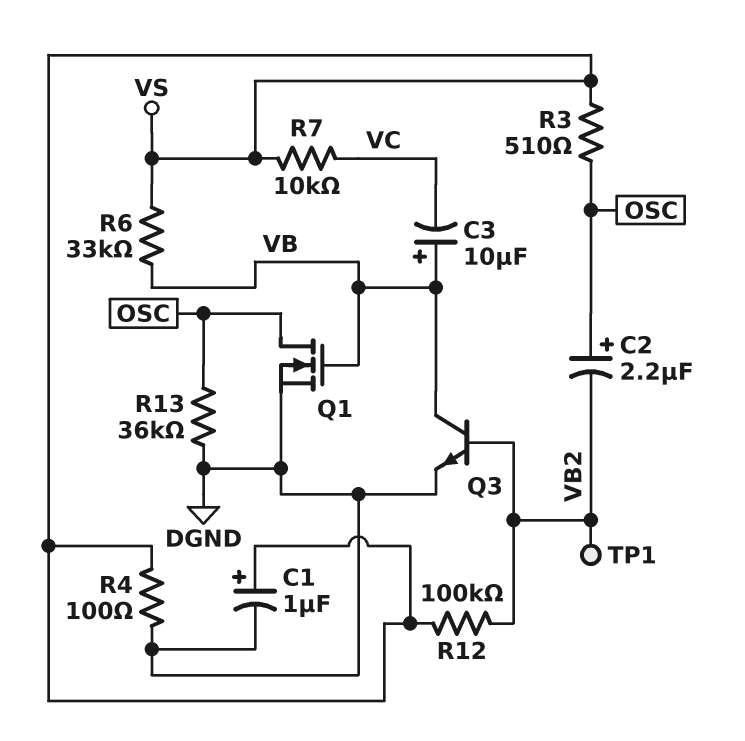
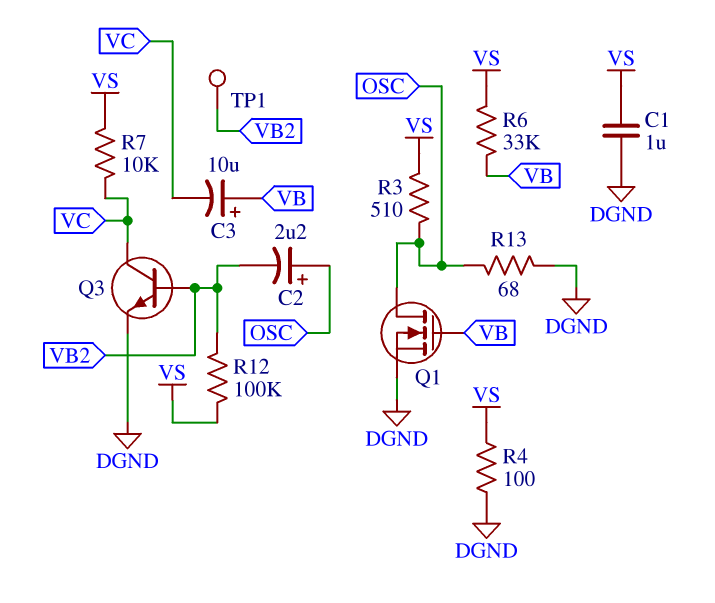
C1: 1uF (plus VS, minus DGND) -> 1uF (DGND, VS)
Q3: NPN (B VB2, C VB, E DGND) -> NPN (B VB2, C VC, E DGND)
R13: 36k (DGND, OSC) -> 68 (DGND, OSC)

